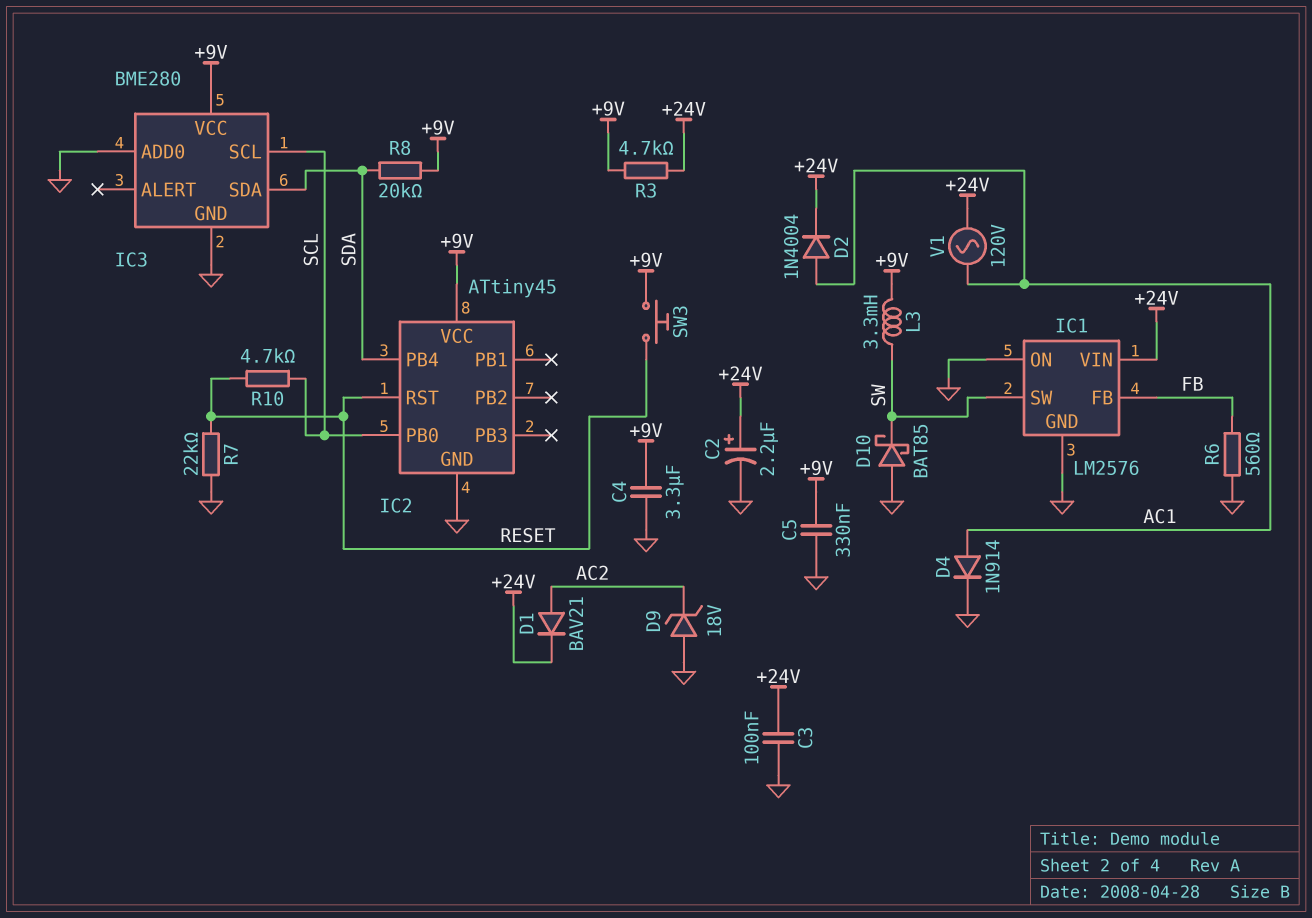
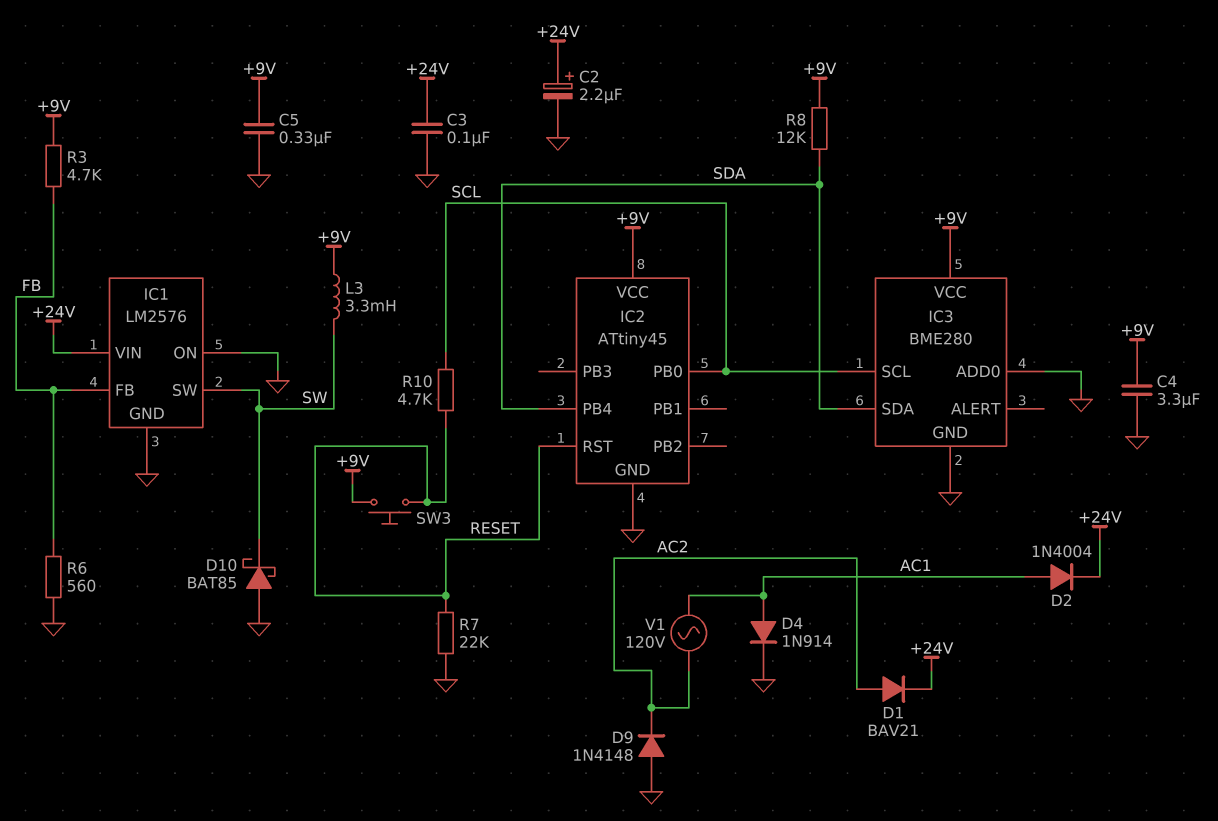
D9: zener 18V (A GND, K AC2) -> diode 1N4148 (A GND, K AC2)
R3: 4.7k (+9V, +24V) -> 4.7k (+9V, FB)
R8: 20k (+9V, SDA) -> 12k (+9V, SDA)
V1: AC 120V (+24V, AC1) -> AC 120V (AC1, AC2)

